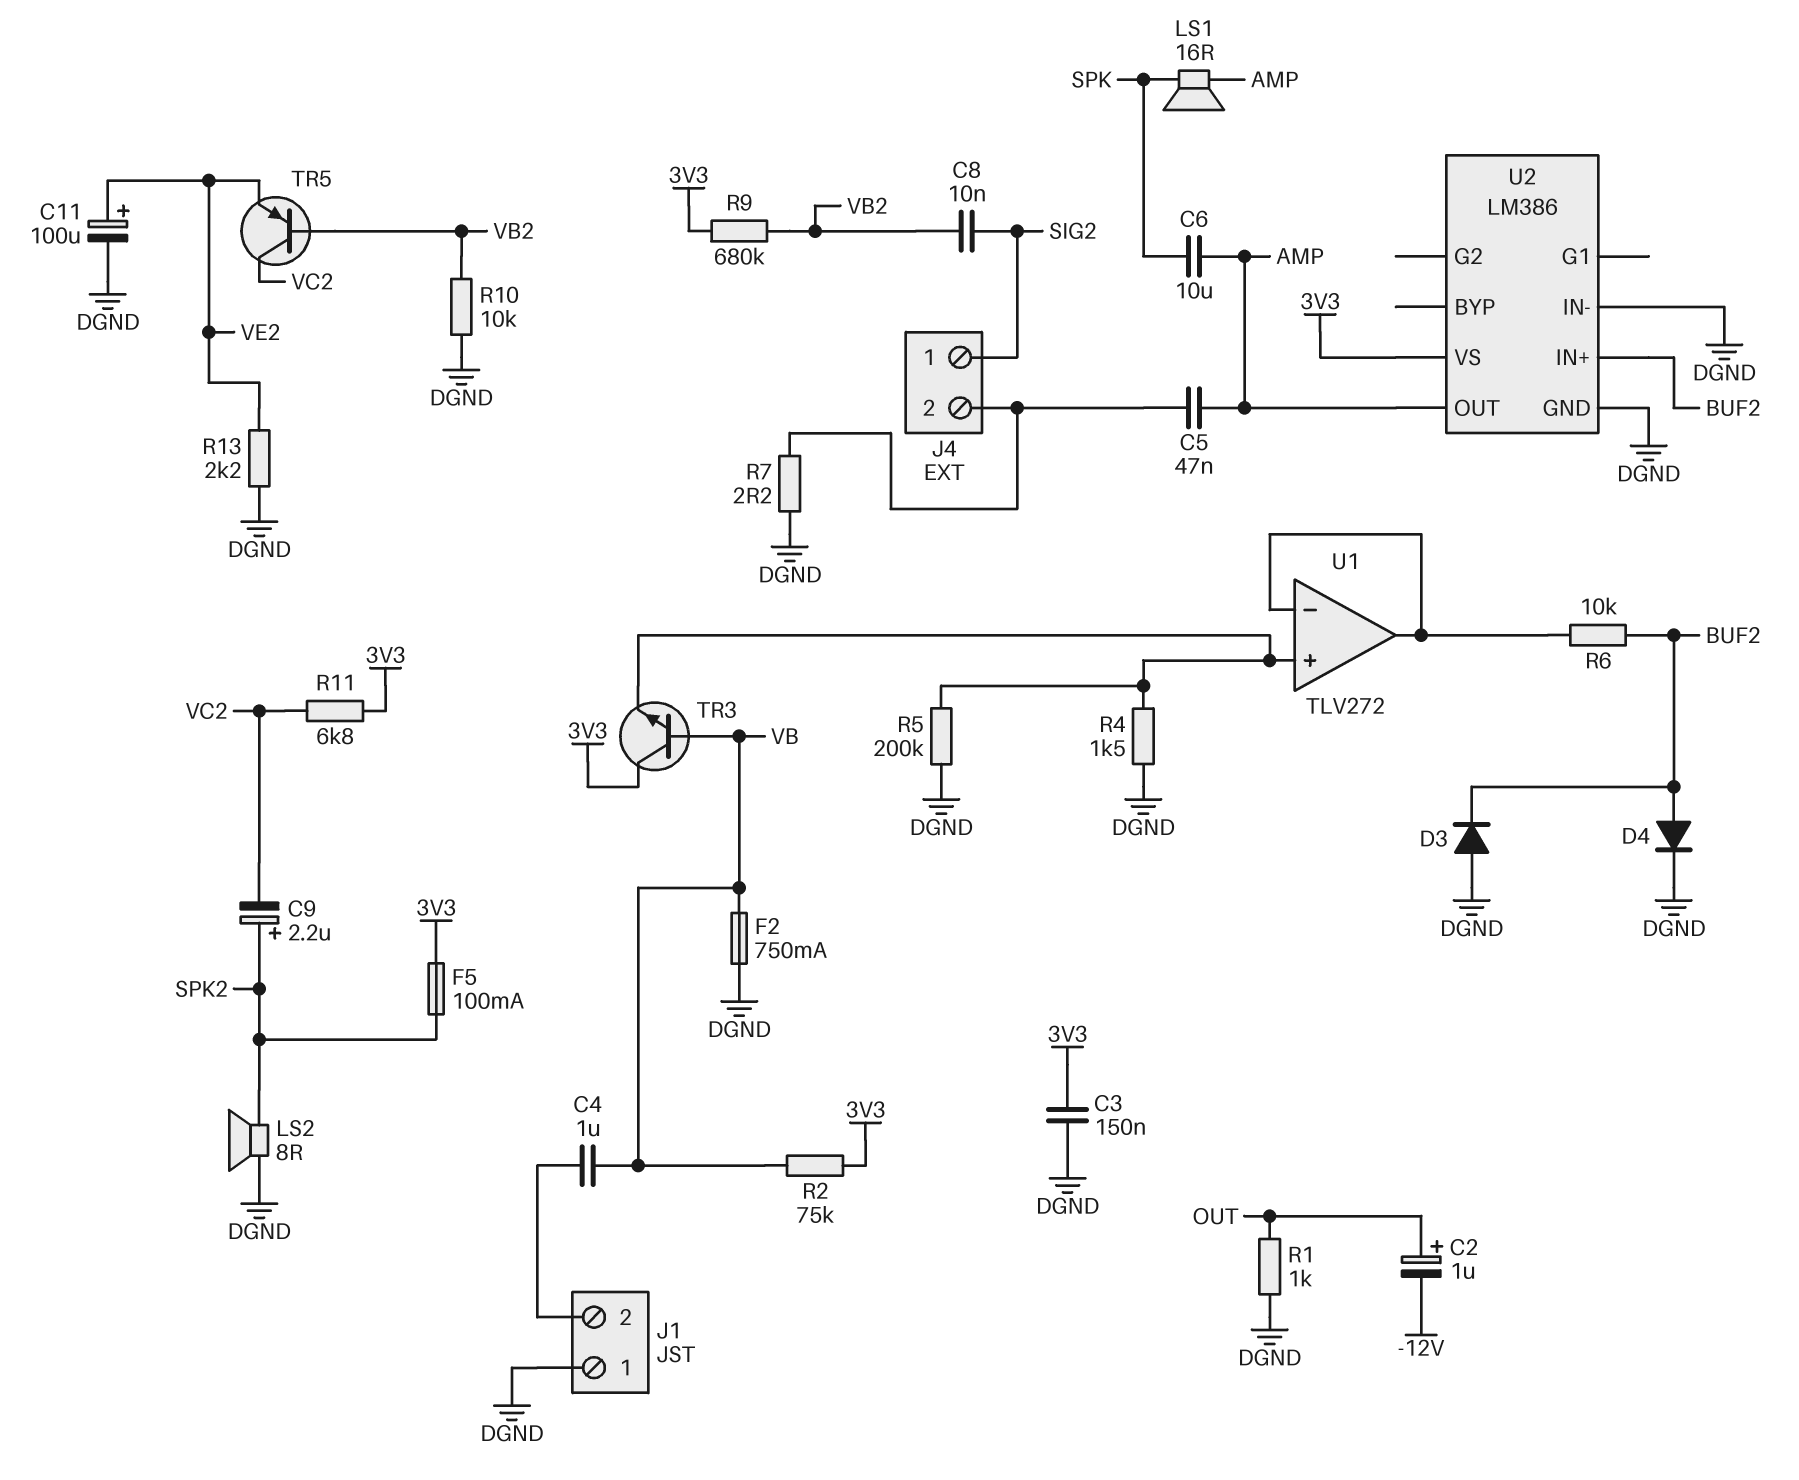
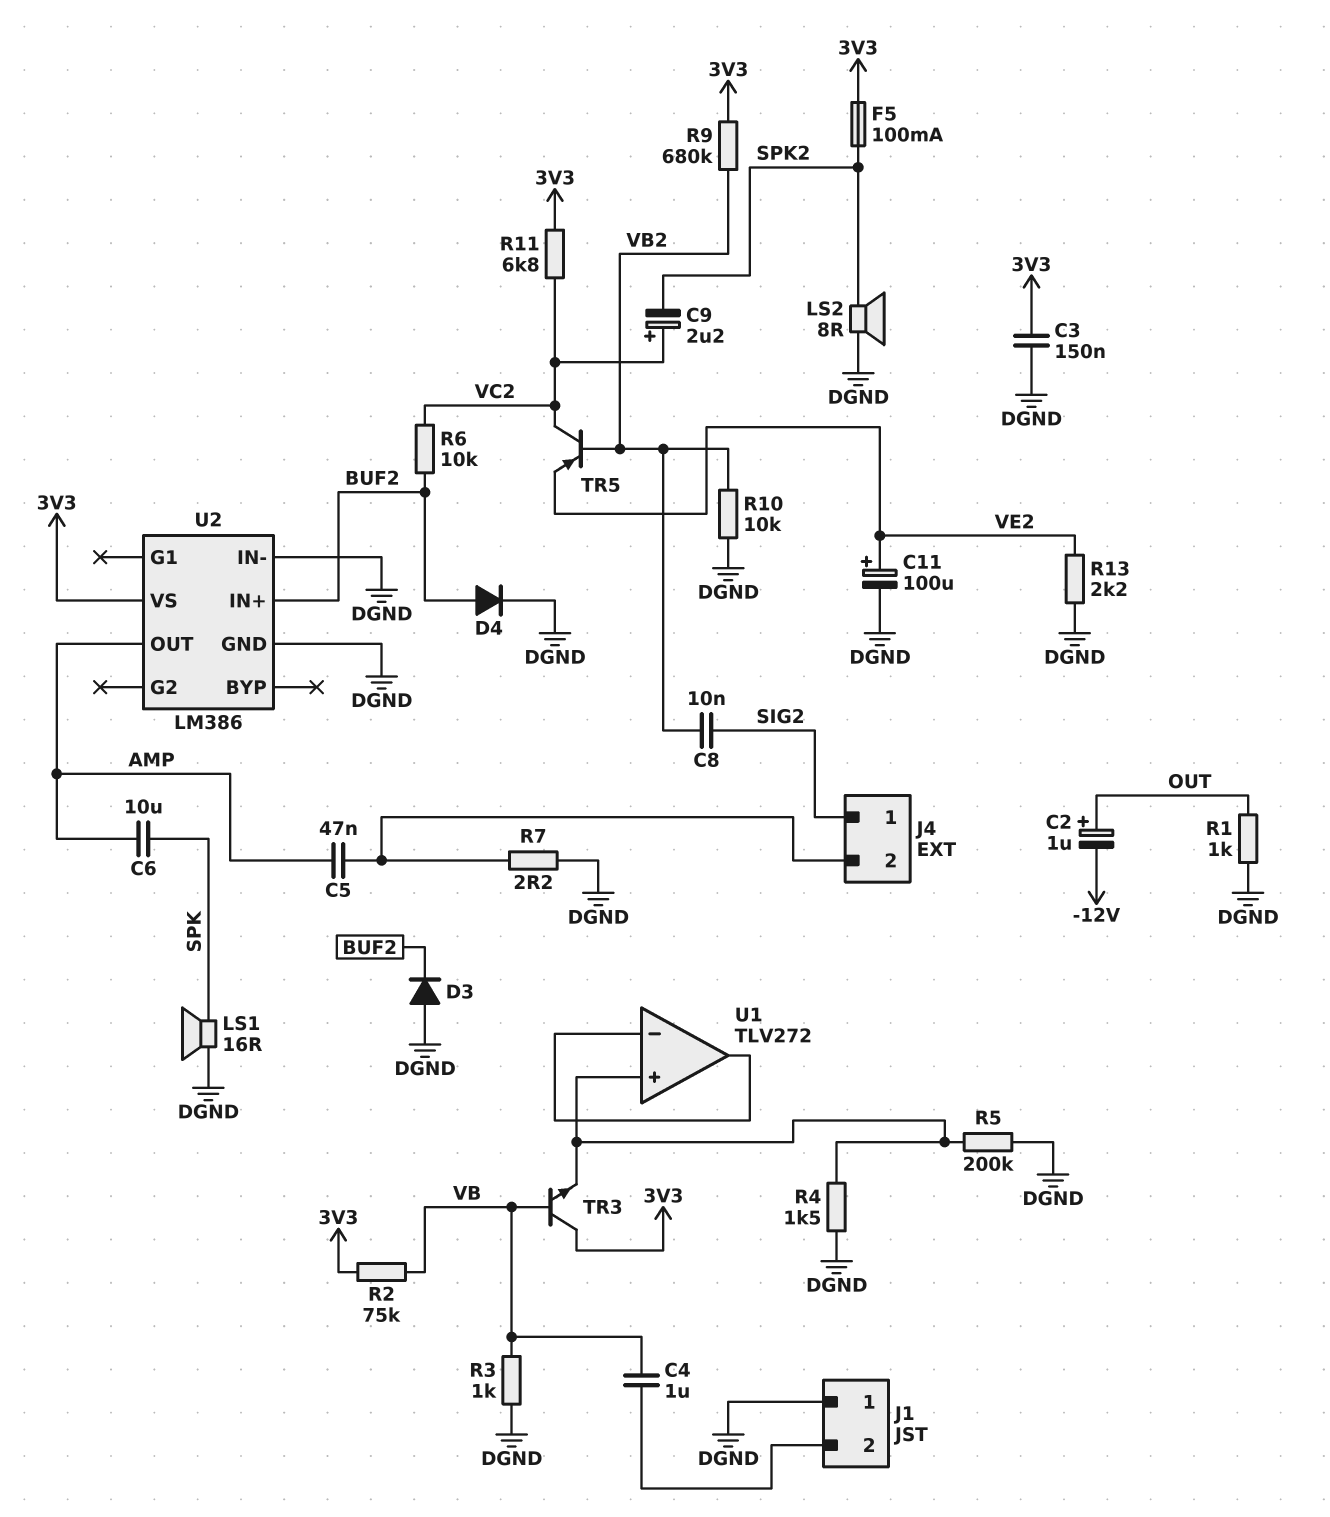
C9: 2.2uF (plus SPK2, minus VC2) -> 2.2uF (plus VC2, minus SPK2)
F2: 750mA (DGND, VB) -> none
LS1: speaker 16R (AMP, SPK) -> speaker 16R (DGND, SPK)
R3: none -> 1k (DGND, VB)
R6: 10k (BUF2, U1/in-) -> 10k (BUF2, VC2)

